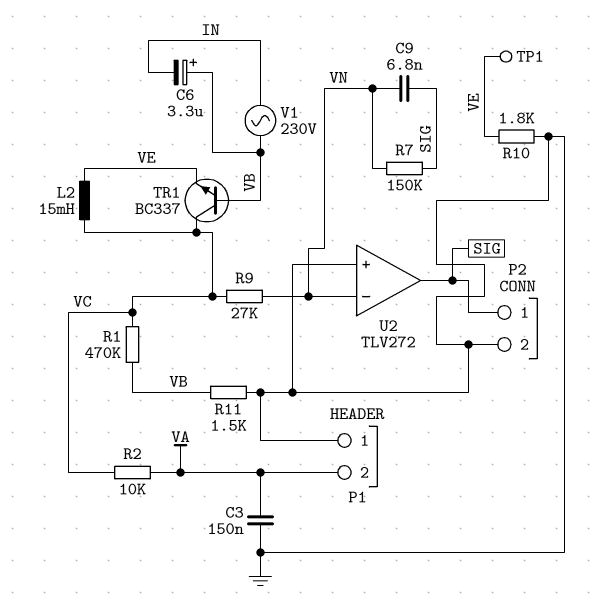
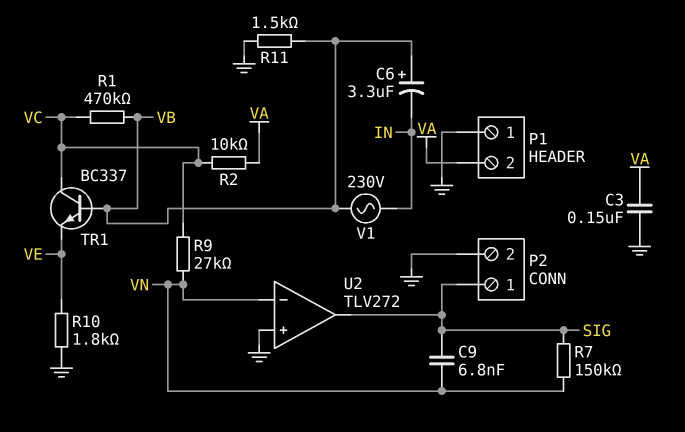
L2: 15mH (VC, VE) -> none
TP1: test point (VE) -> none

